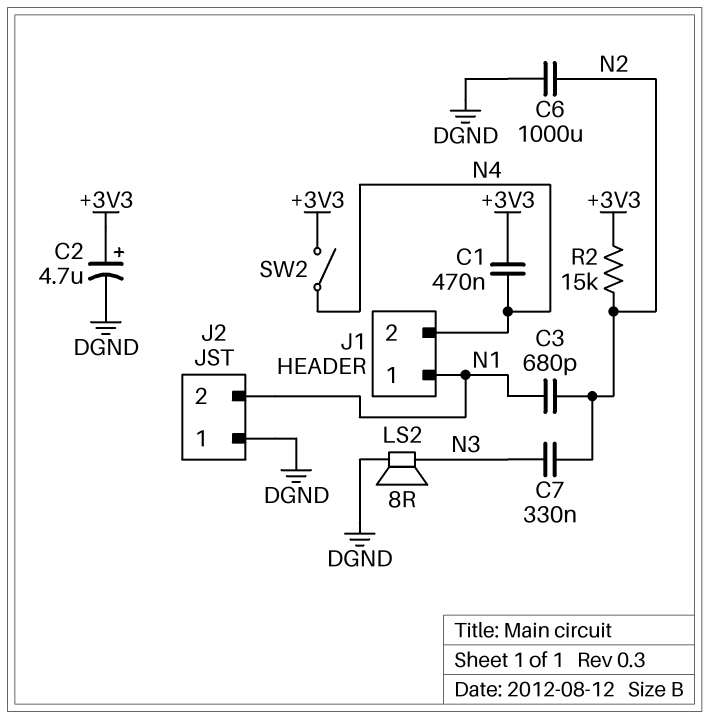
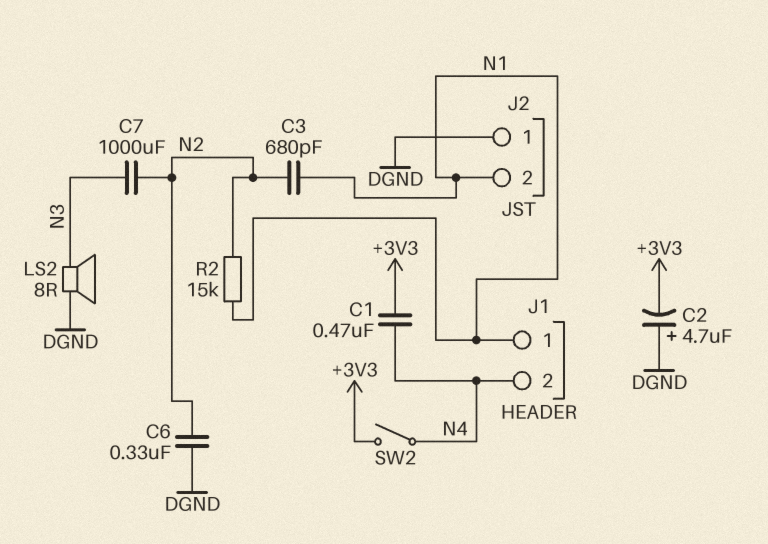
C2: 4.7uF (plus +3V3, minus DGND) -> 4.7uF (plus DGND, minus +3V3)
C6: 1000uF (DGND, N2) -> 330nF (DGND, N2)
C7: 330nF (N2, N3) -> 1000uF (N2, N3)
R2: 15k (+3V3, N2) -> 15k (N1, N2)

